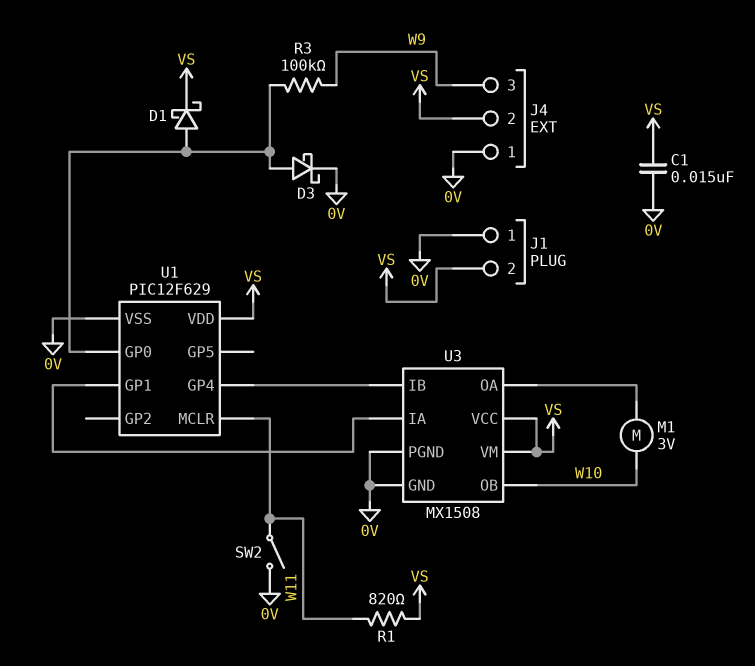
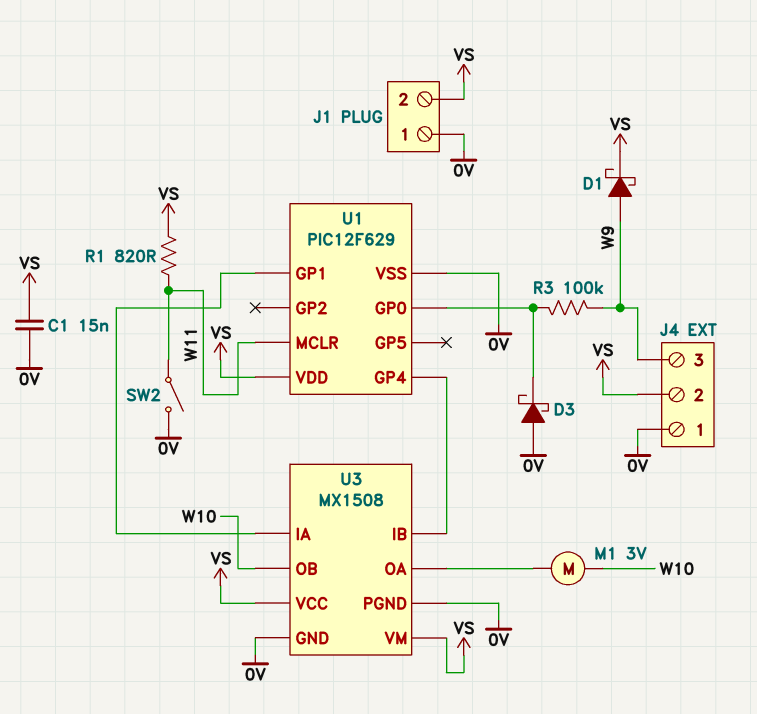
D1: schottky (A U1/GP0, K VS) -> schottky (A W9, K VS)
D3: schottky (A U1/GP0, K 0V) -> schottky (A 0V, K U1/GP0)

